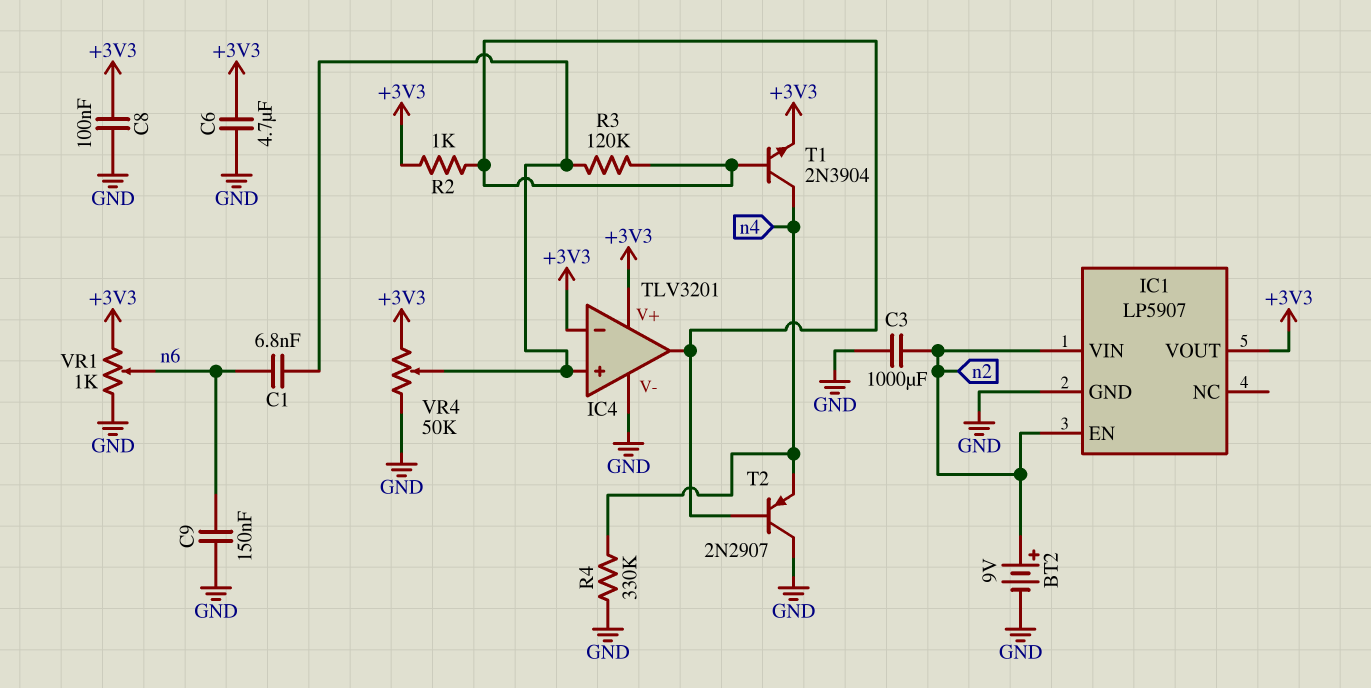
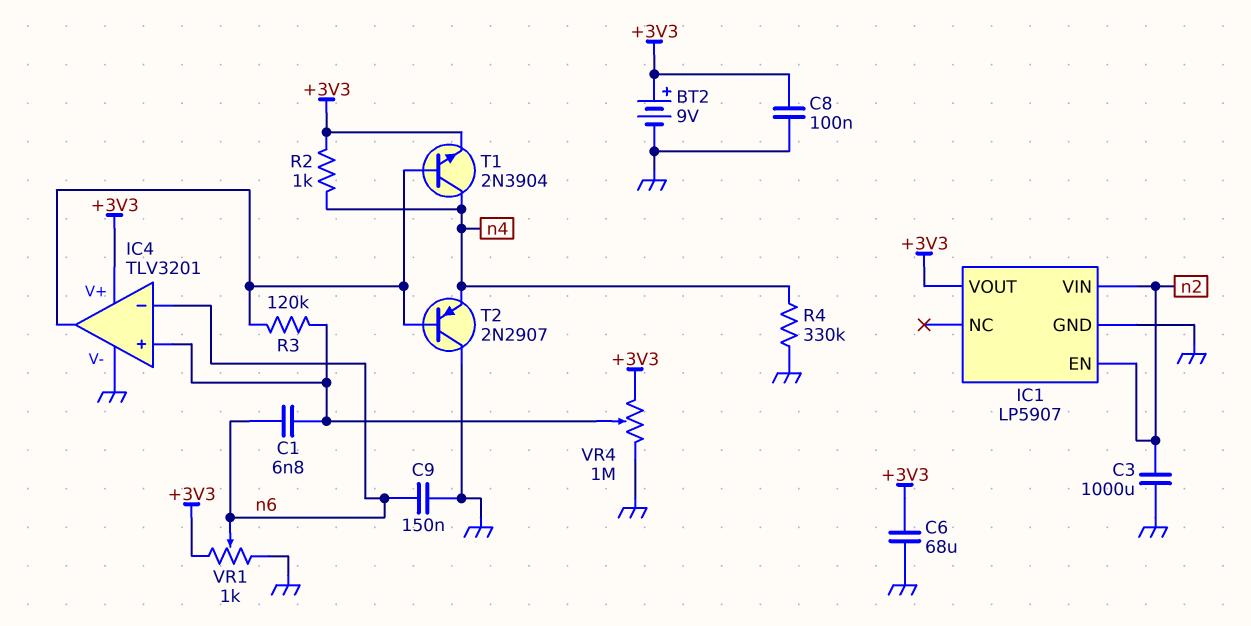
BT2: 9V (plus n2, minus GND) -> 9V (plus +3V3, minus GND)
C6: 4.7uF (+3V3, GND) -> 68uF (+3V3, GND)
IC4 pin in-: +3V3 -> n6
R2: 1k (+3V3, IC4/out) -> 1k (+3V3, n4)
VR4: 50k (+3V3, GND, wiper IC4/in+) -> 1M (+3V3, GND, wiper IC4/in+)

